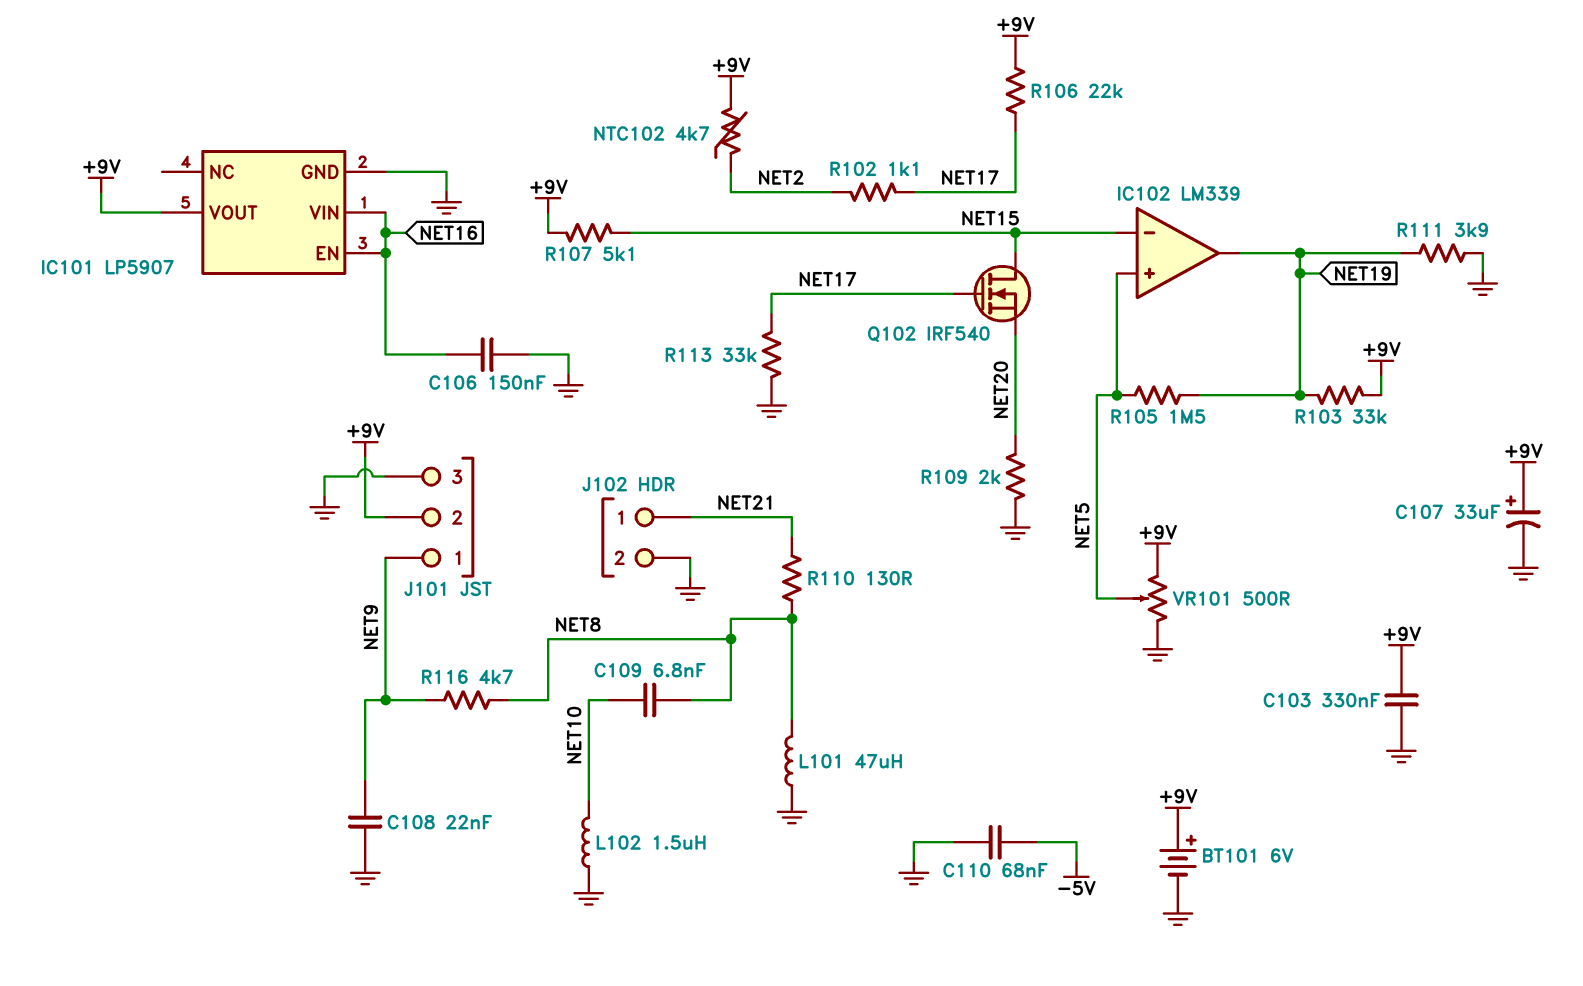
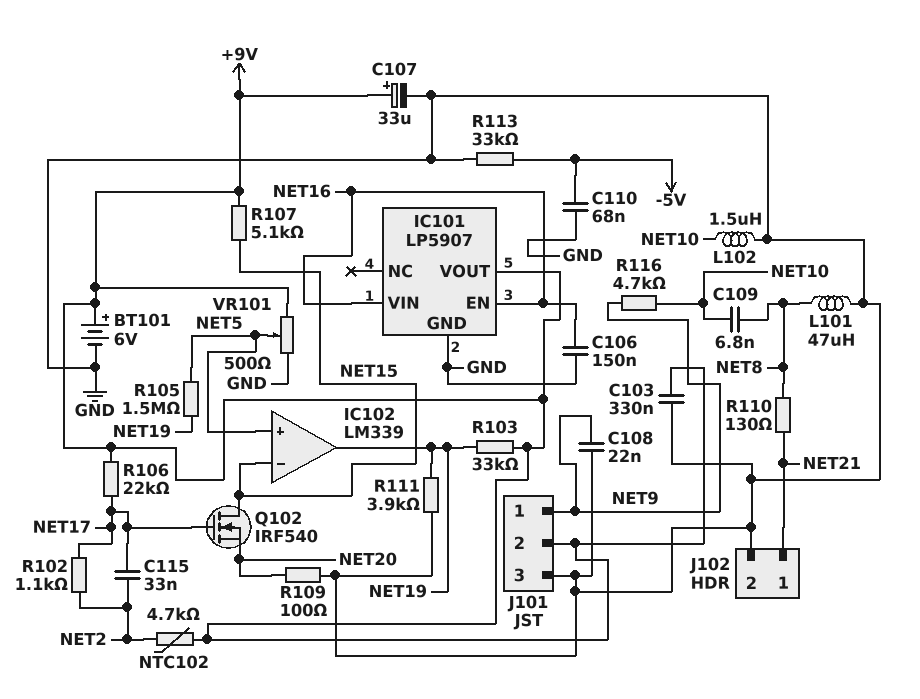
C115: none -> 33nF (NET2, NET17)
R109: 2k (GND, NET20) -> 100 (GND, NET20)
R113: 33k (GND, NET17) -> 33k (-5V, GND)
R116: 4.7k (NET8, NET9) -> 4.7k (NET9, NET10)

